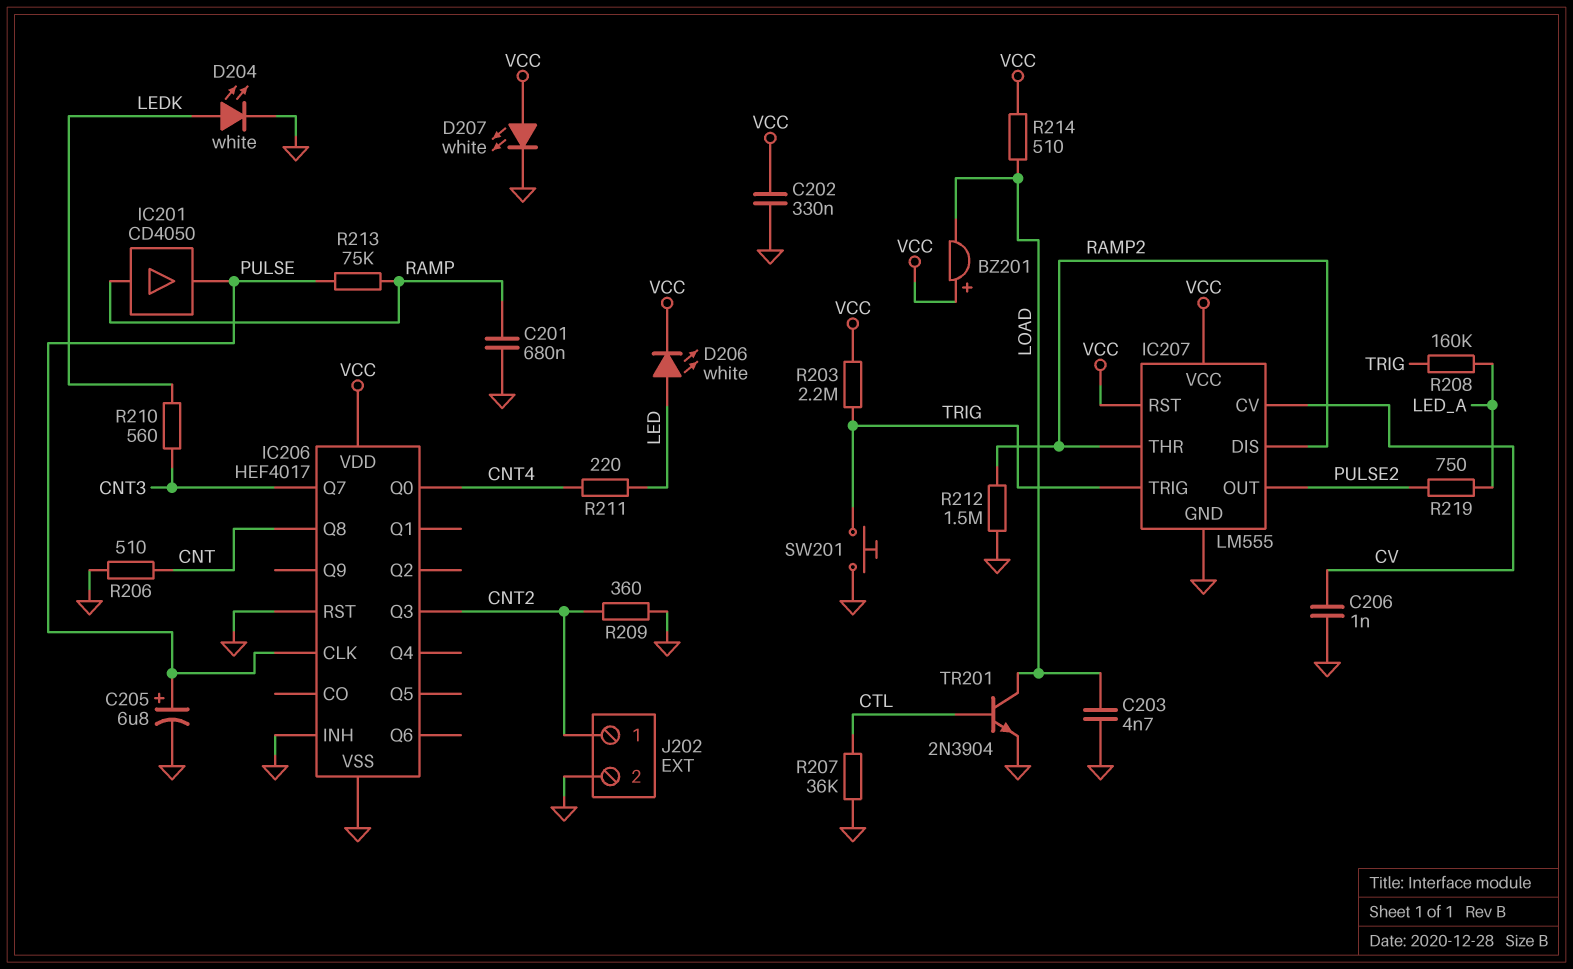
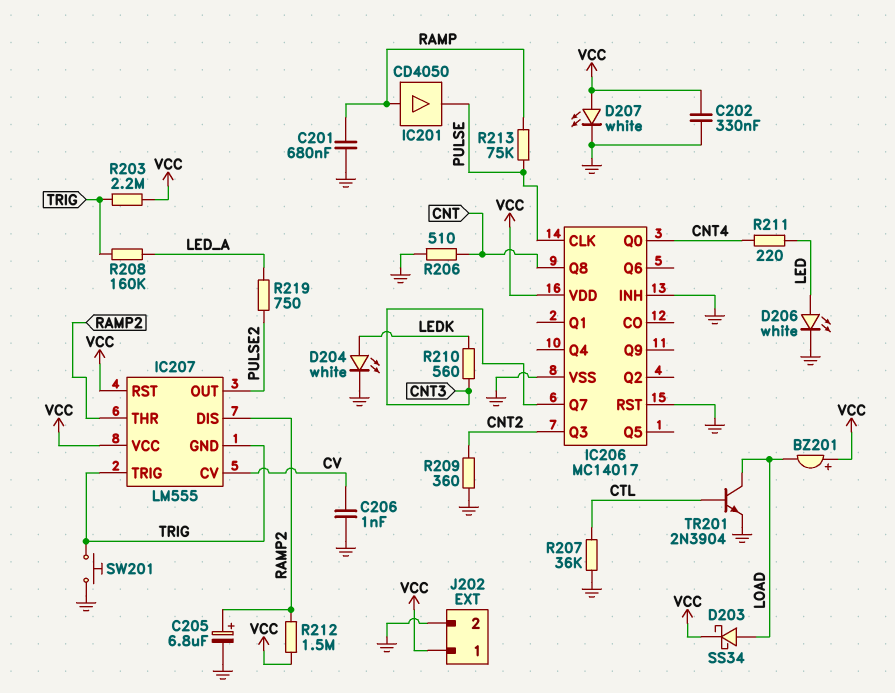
C203: 4.7nF (GND, LOAD) -> none
C205: 6.8uF (plus PULSE, minus GND) -> 6.8uF (plus RAMP2, minus GND)
D203: none -> schottky SS34 (A LOAD, K VCC)
D206: LED white (A LED, K VCC) -> LED white (A LED, K GND)
IC206: HEF4017 -> MC14017
IC207 pin GND: GND -> TRIG
J202 pin 1: CNT2 -> VCC
R212: 1.5M (GND, RAMP2) -> 1.5M (RAMP2, VCC)
R214: 510 (LOAD, VCC) -> none

